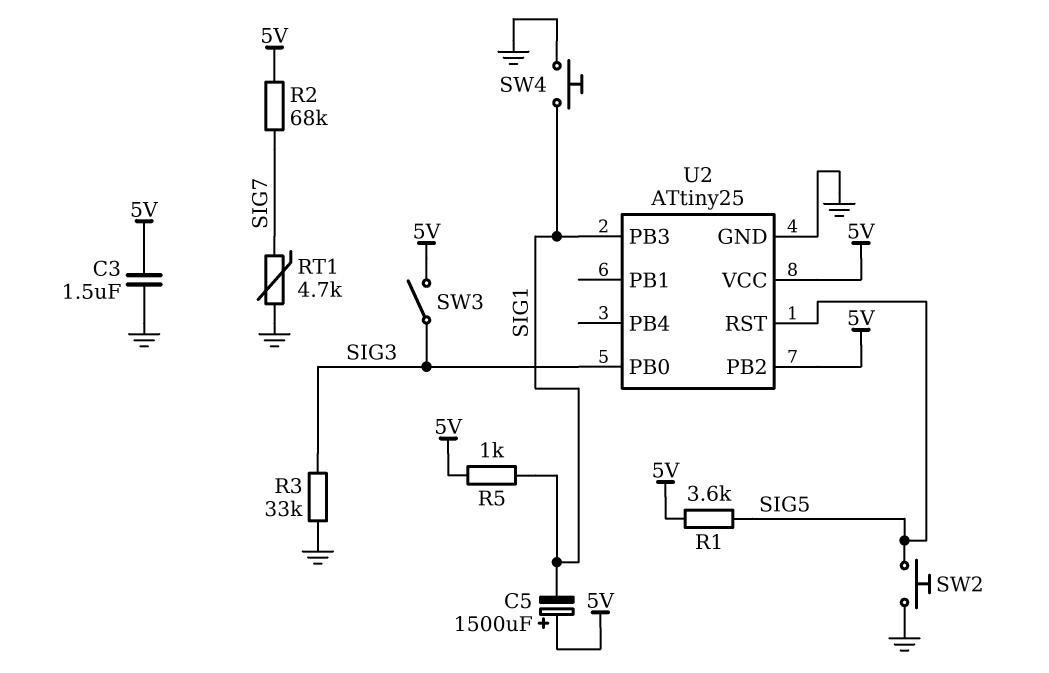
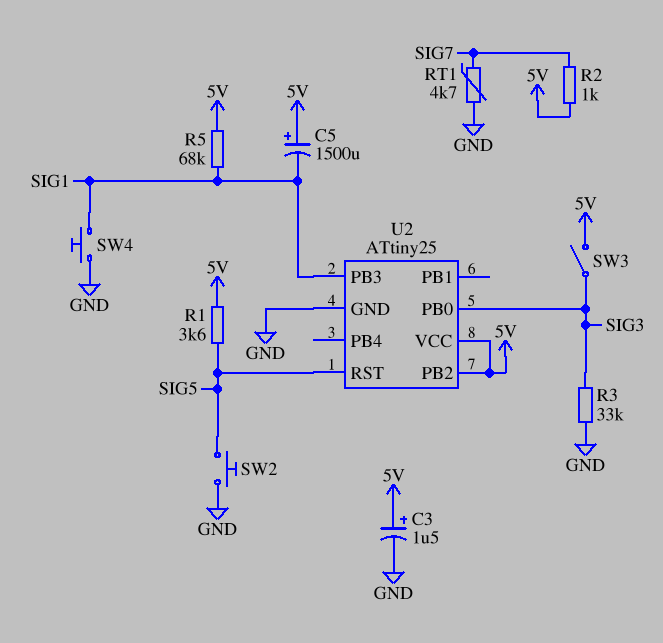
C3: 1.5uF (5V, GND) -> 1.5uF (plus 5V, minus GND)
R2: 68k (5V, SIG7) -> 1k (5V, SIG7)
R5: 1k (5V, SIG1) -> 68k (5V, SIG1)

